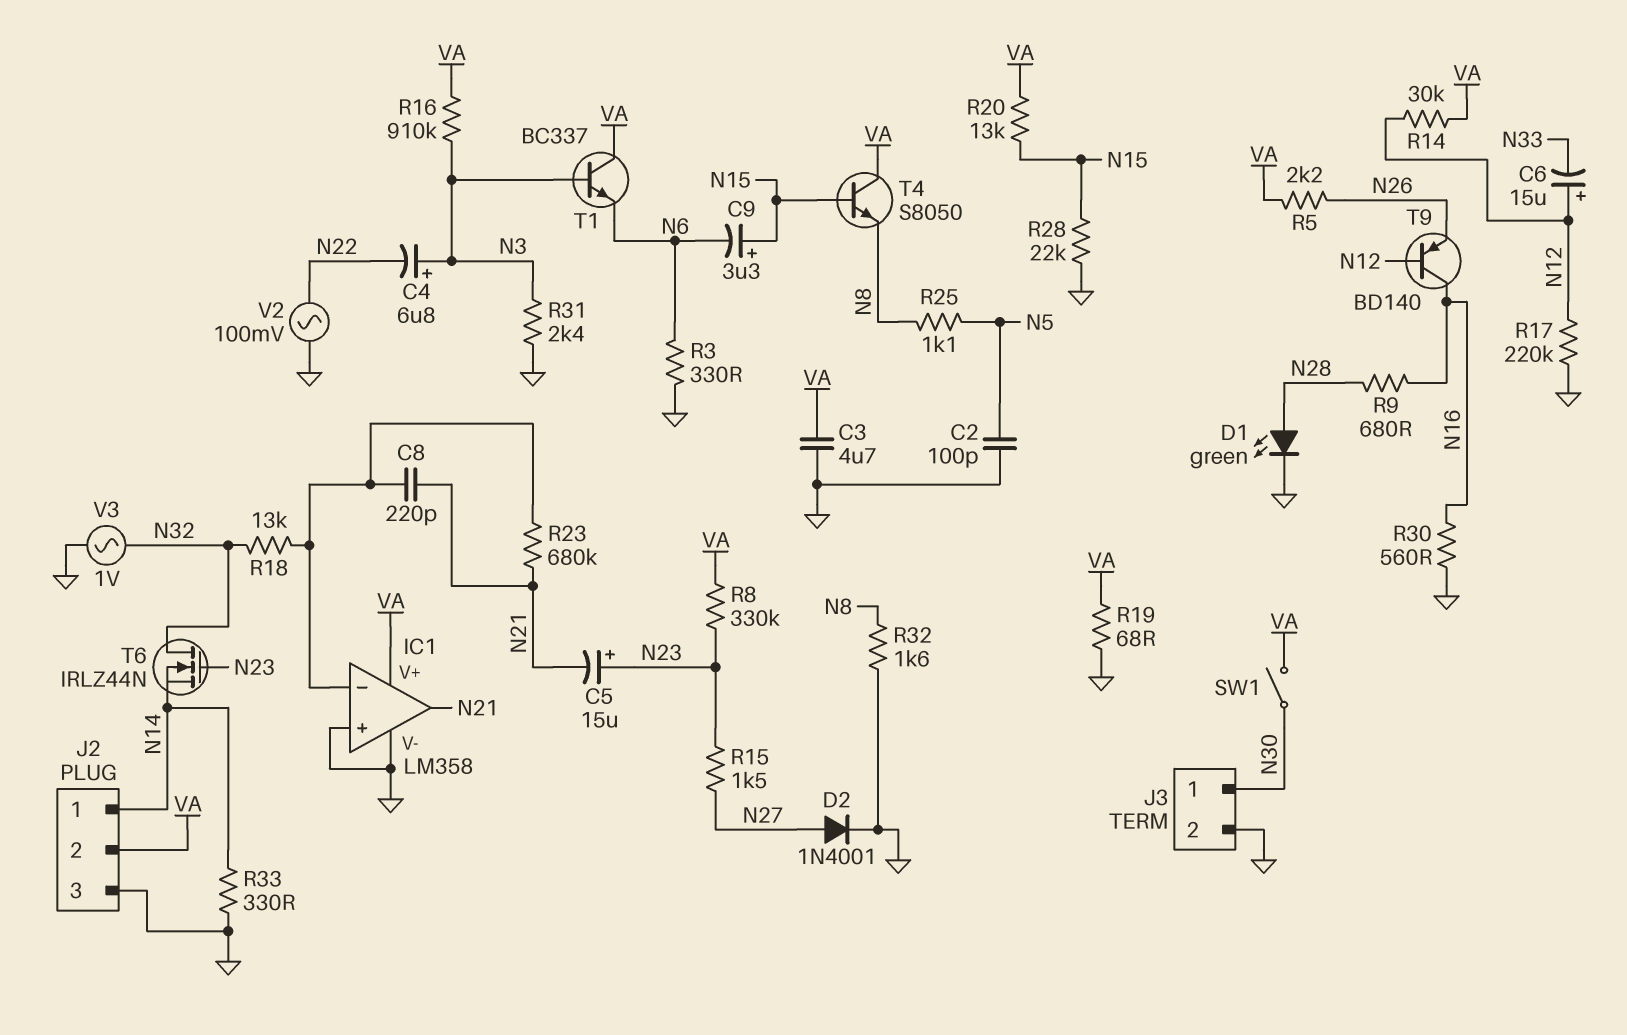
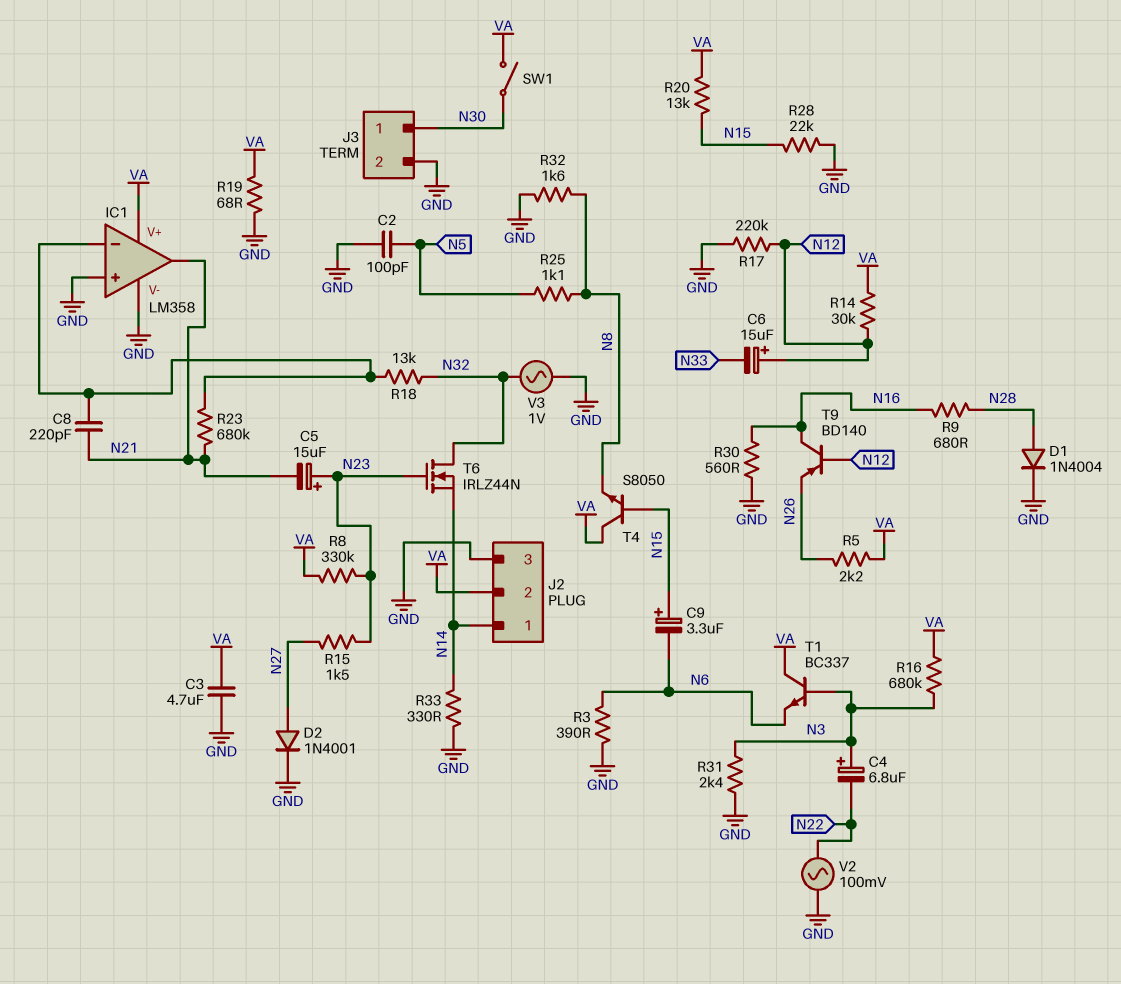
D1: LED green (A N28, K GND) -> diode 1N4004 (A N28, K GND)
R3: 330 (GND, N6) -> 390 (GND, N6)
R16: 910k (N3, VA) -> 680k (N3, VA)

